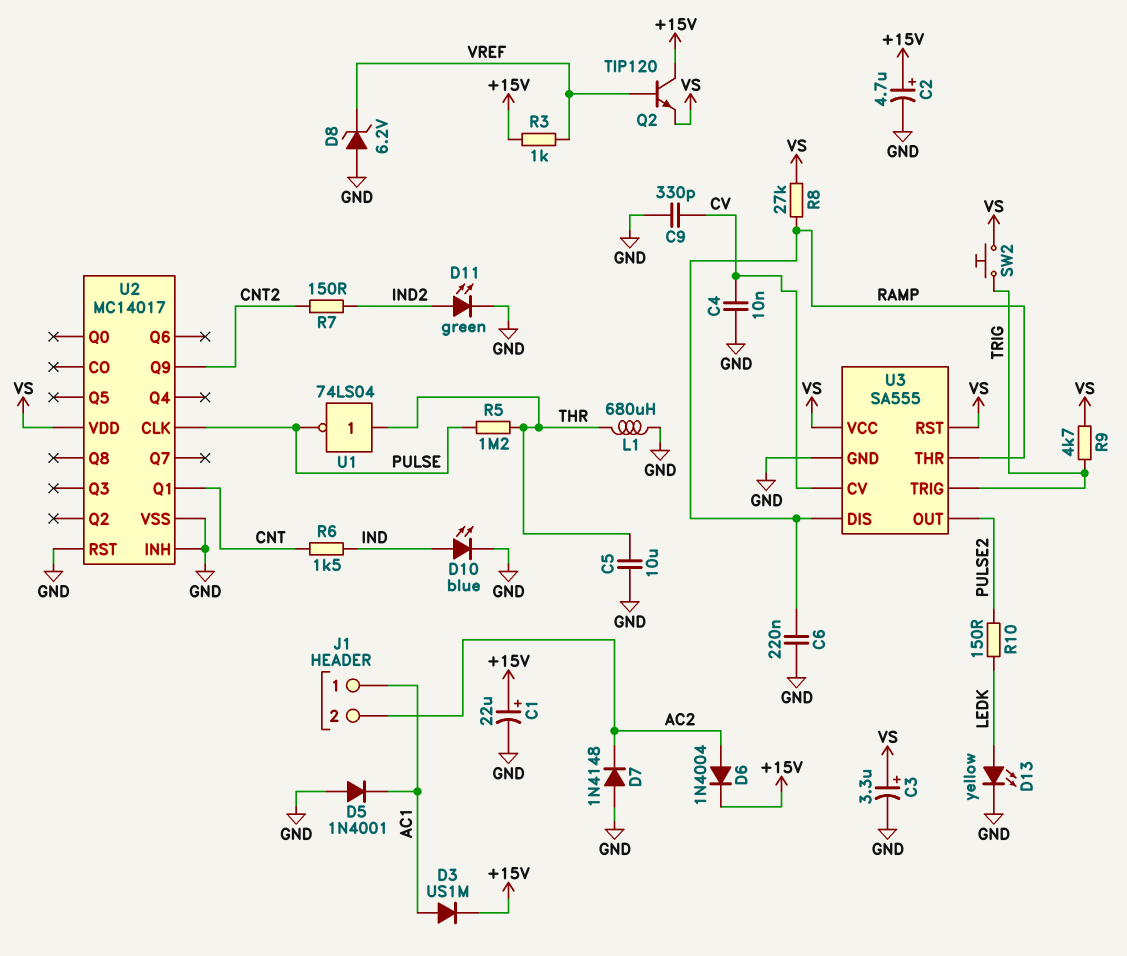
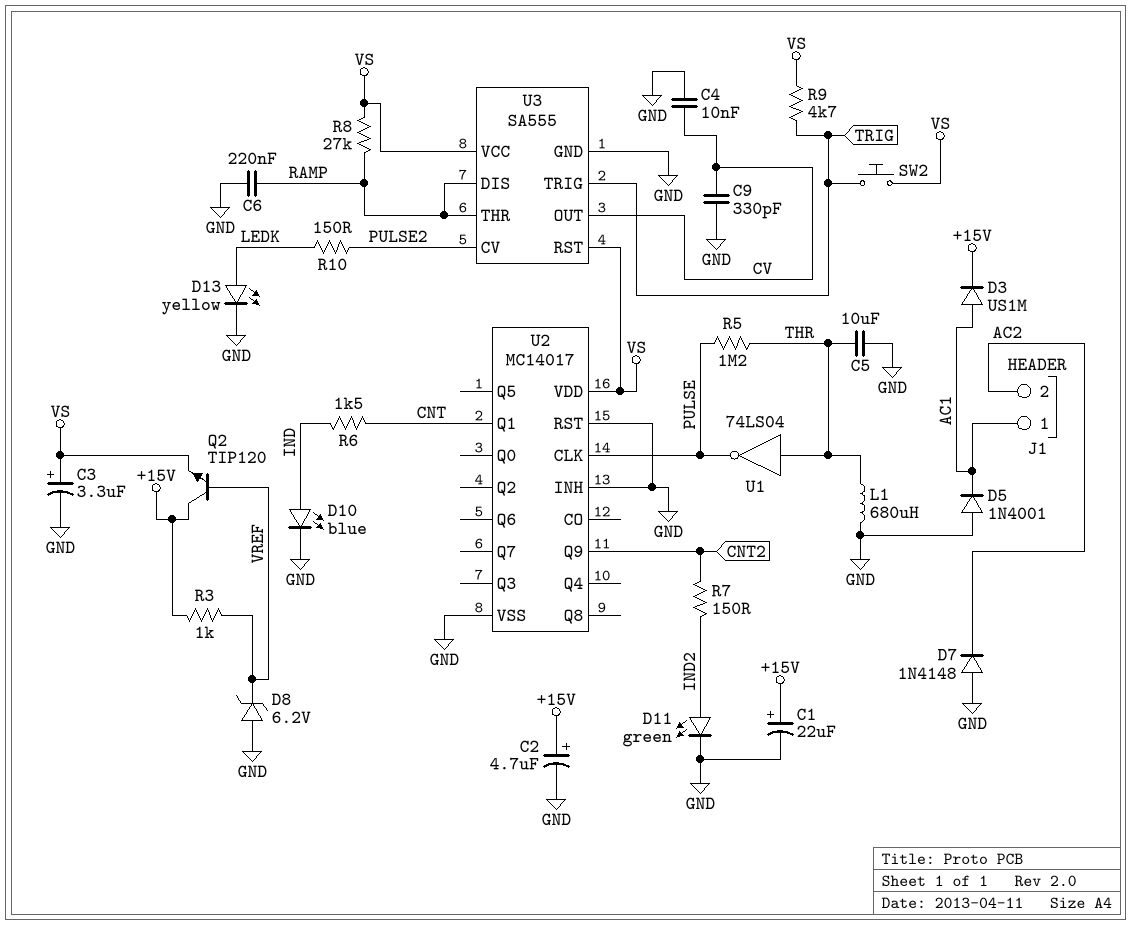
D6: diode 1N4004 (A AC2, K +15V) -> none
U3 pin CV: CV -> PULSE2
U3 pin OUT: PULSE2 -> CV

